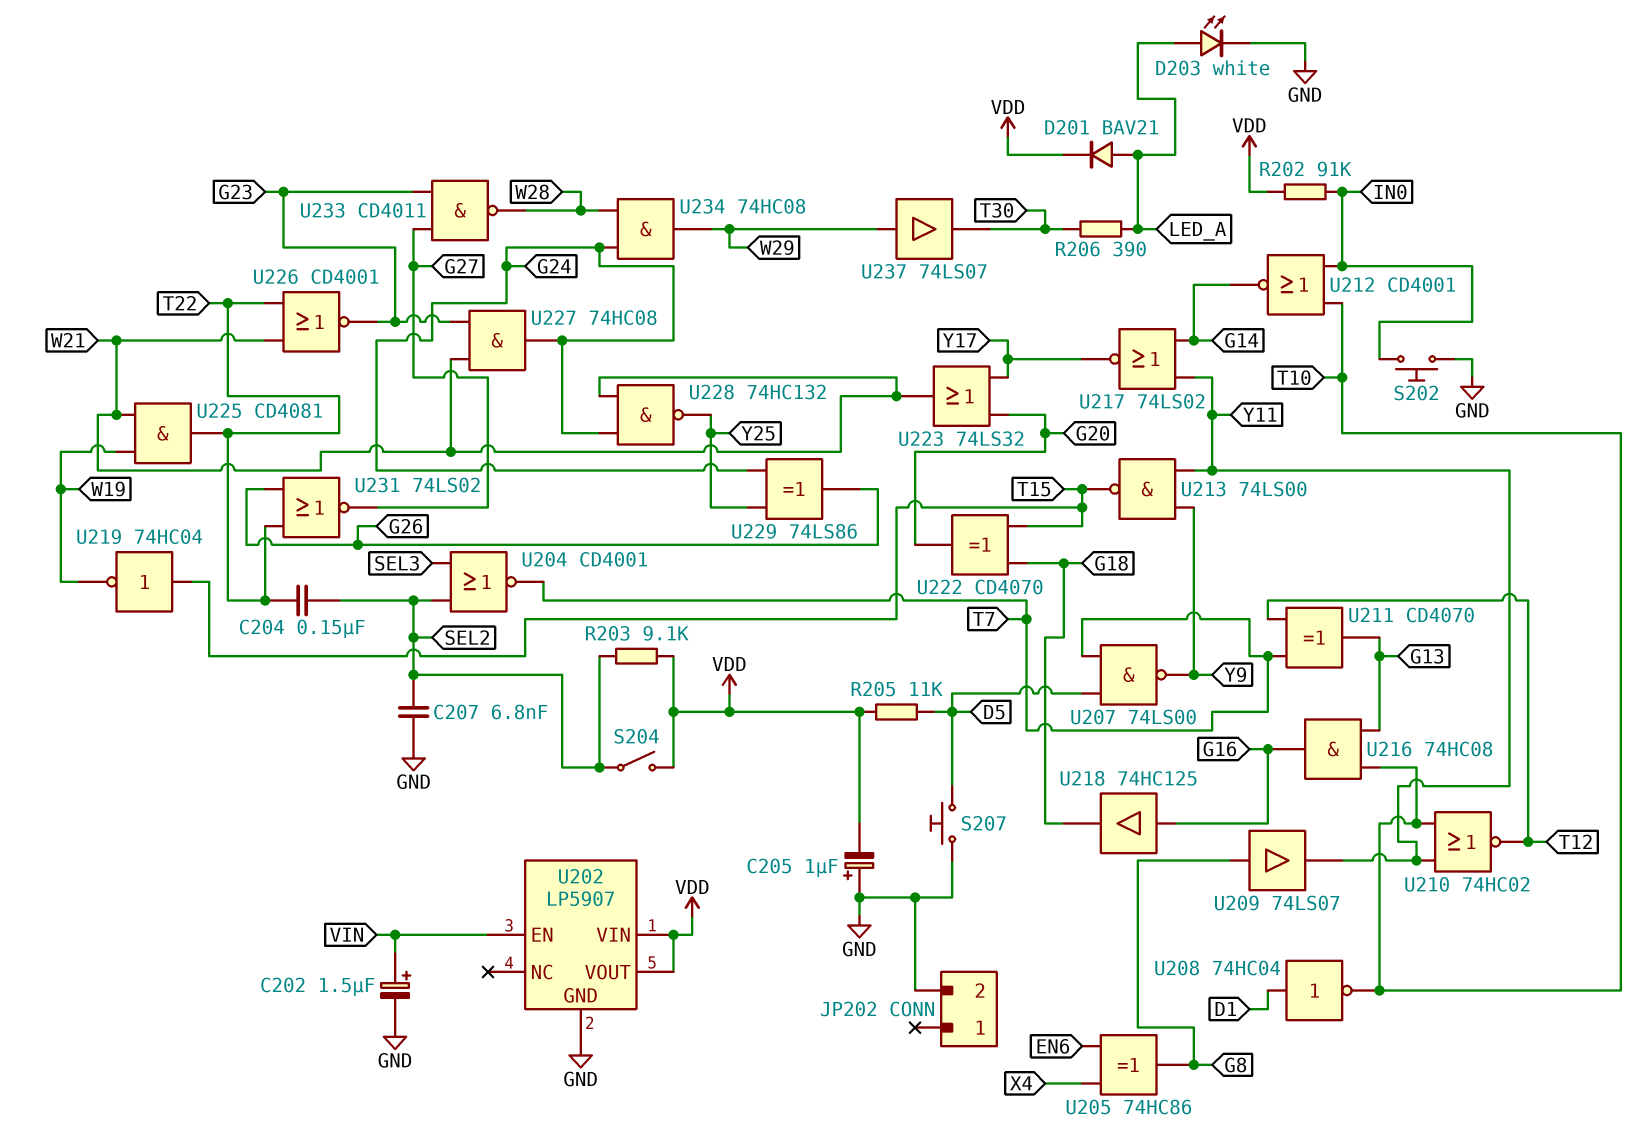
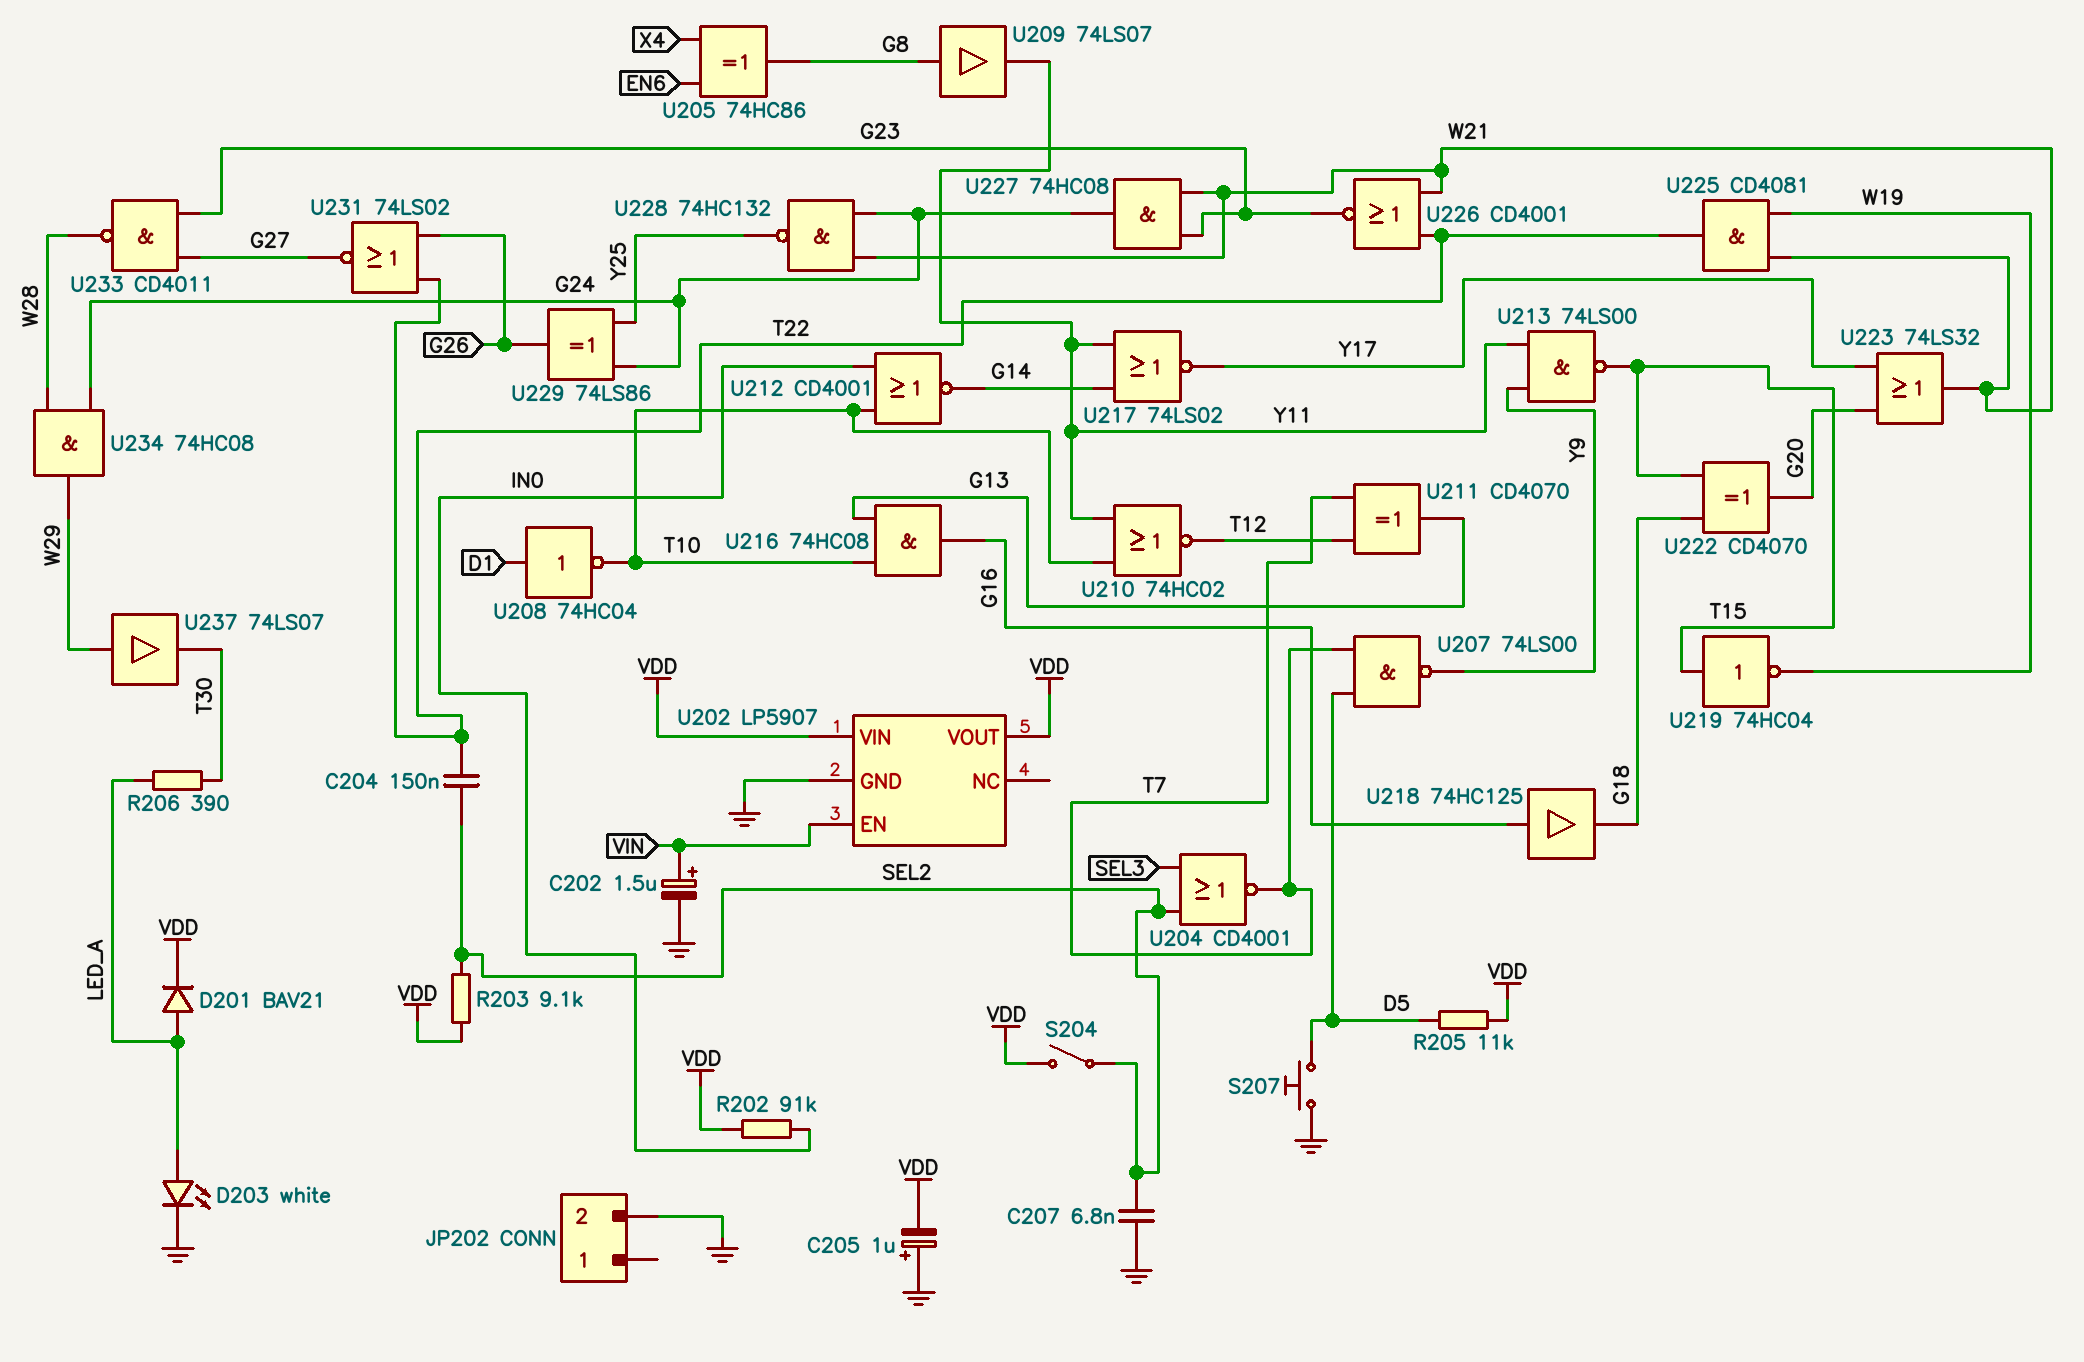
S202: button (GND, IN0) -> none

